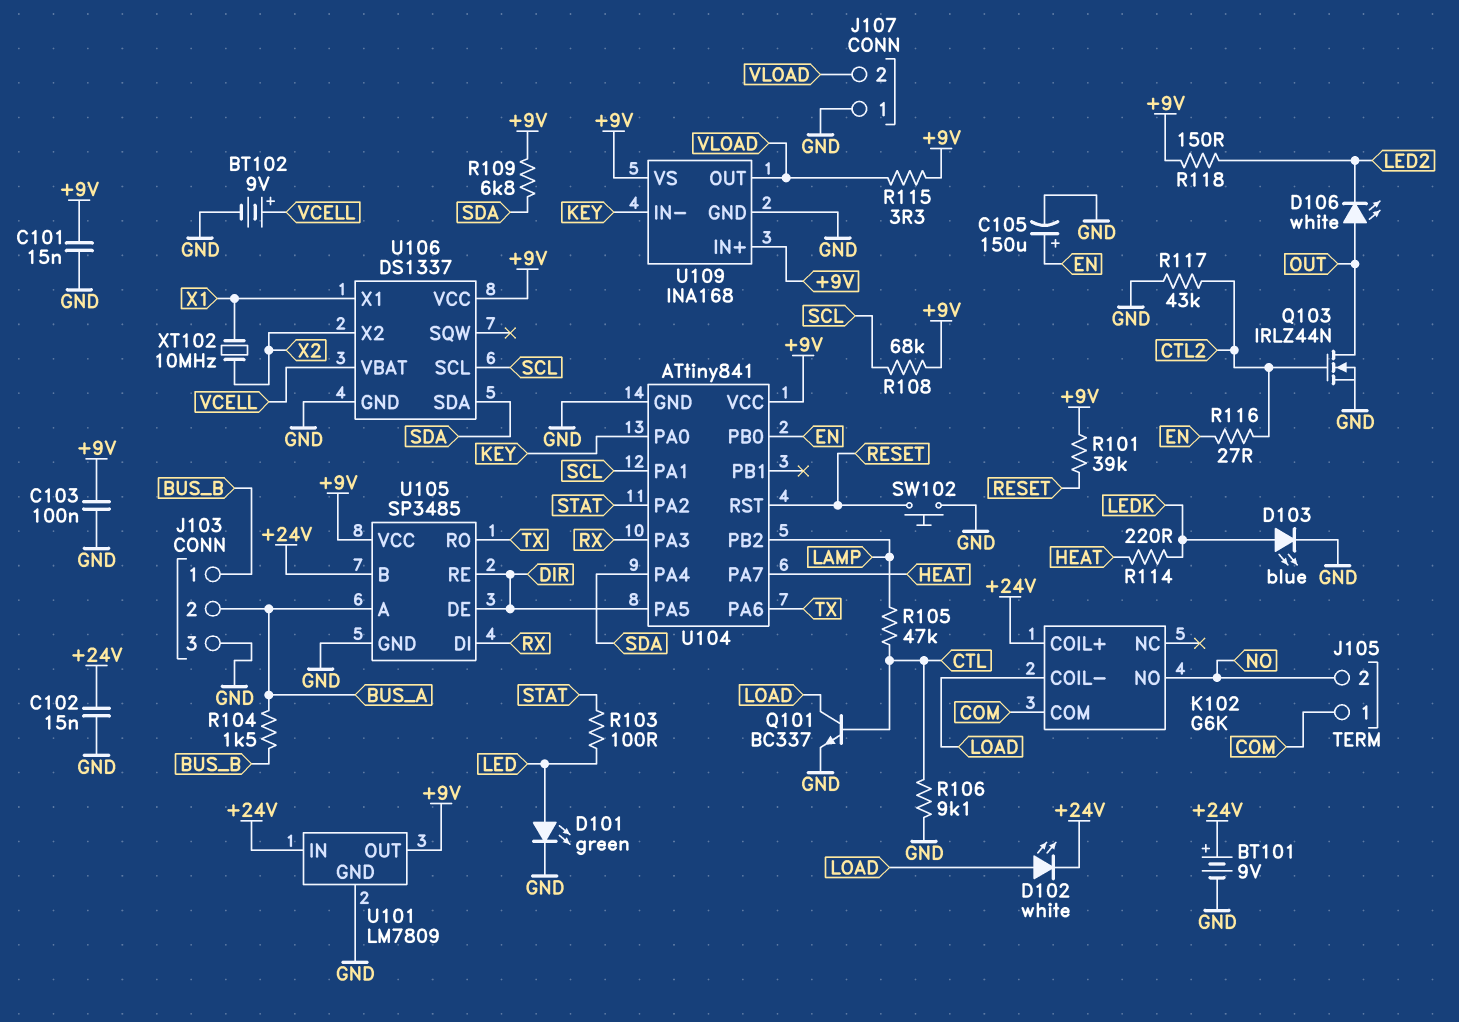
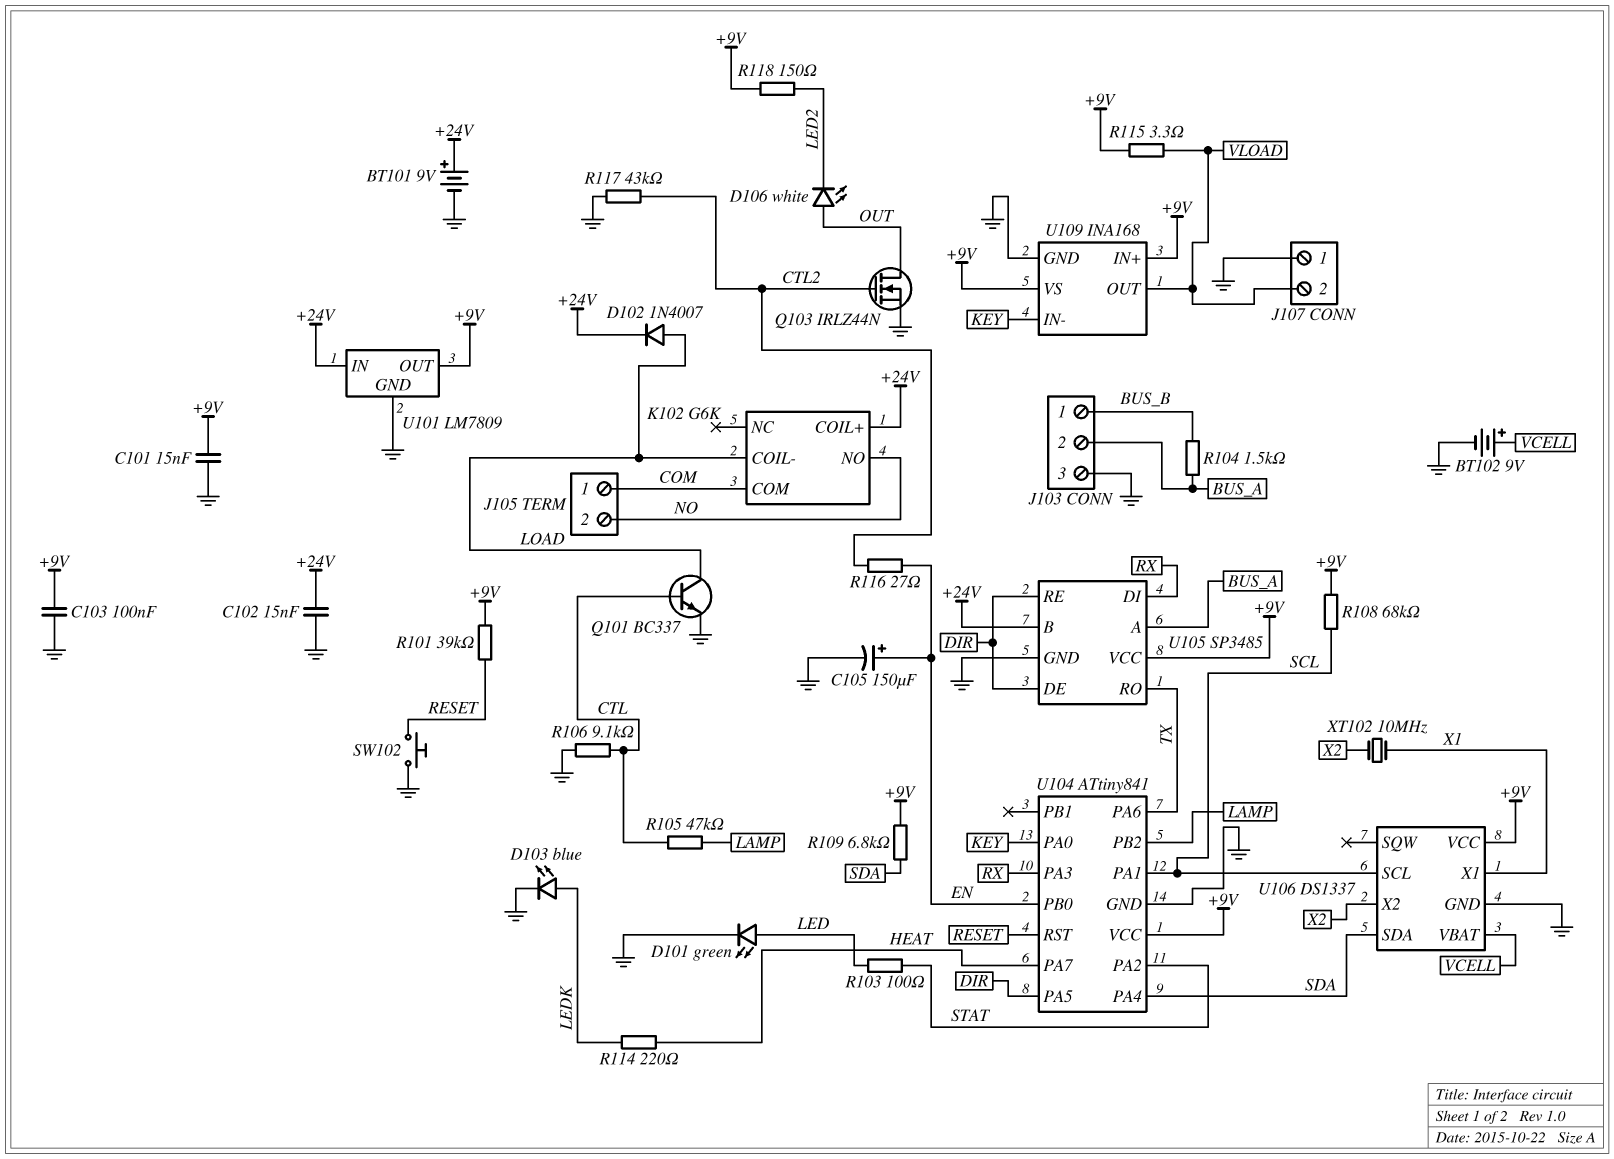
D102: LED white (A LOAD, K +24V) -> diode 1N4007 (A LOAD, K +24V)

